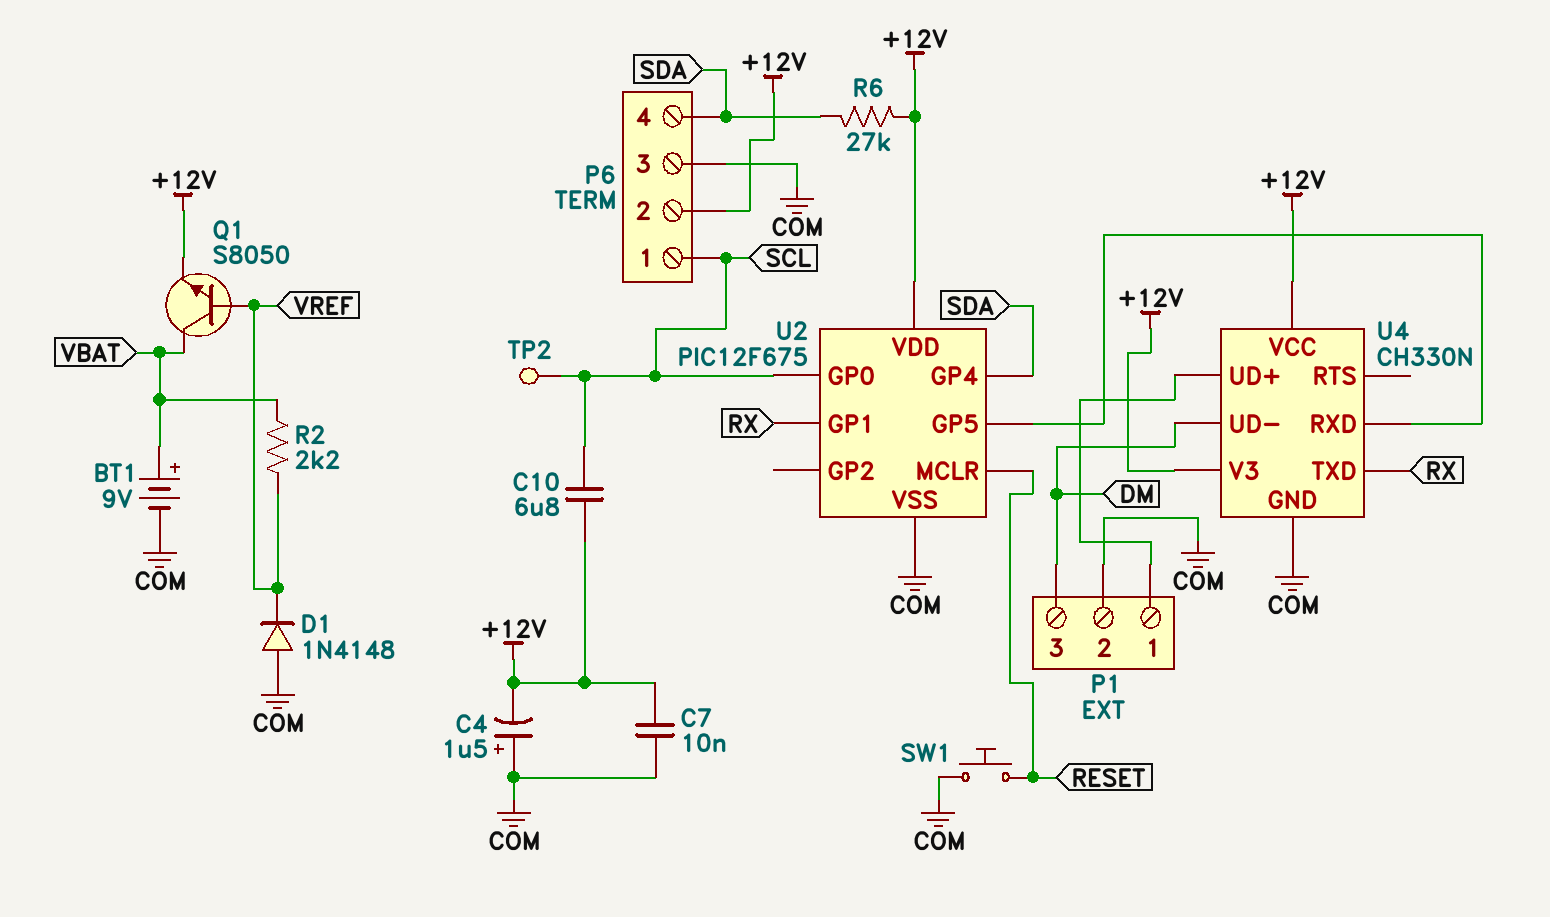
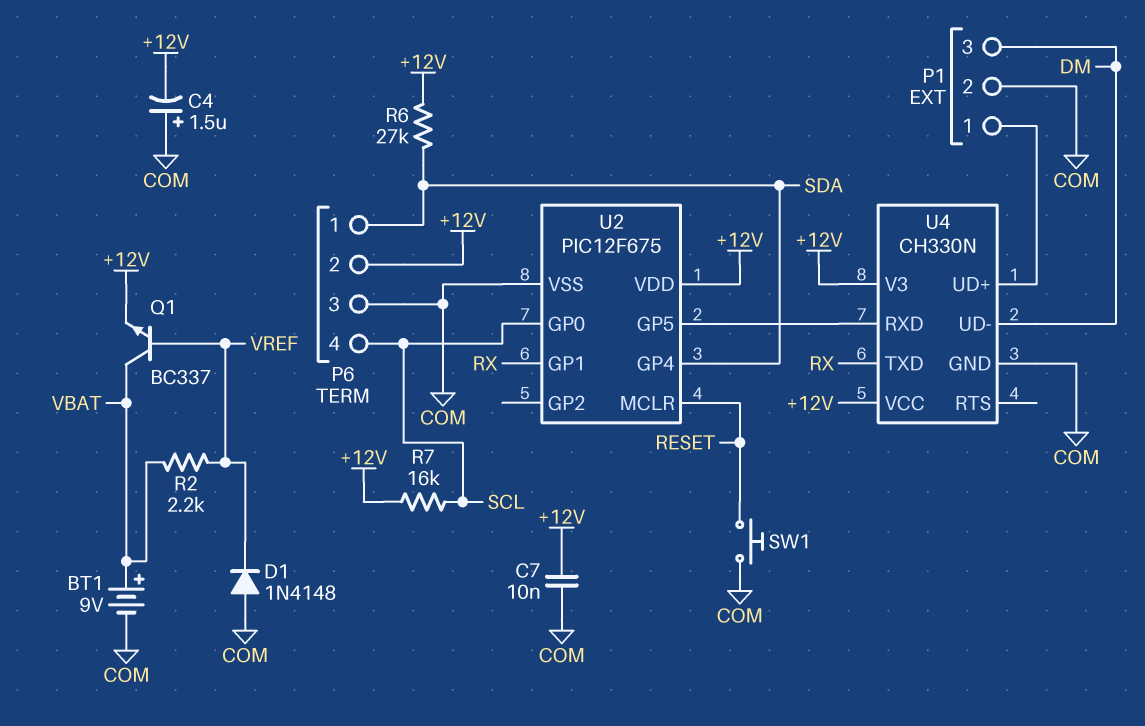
C10: 6.8uF (+12V, SCL) -> none
P6 pin 1: SCL -> SDA
P6 pin 4: SDA -> SCL
Q1: NPN S8050 (B VREF, C VBAT, E +12V) -> NPN BC337 (B VREF, C VBAT, E +12V)
R7: none -> 16k (+12V, SCL)
TP2: test point (SCL) -> none

